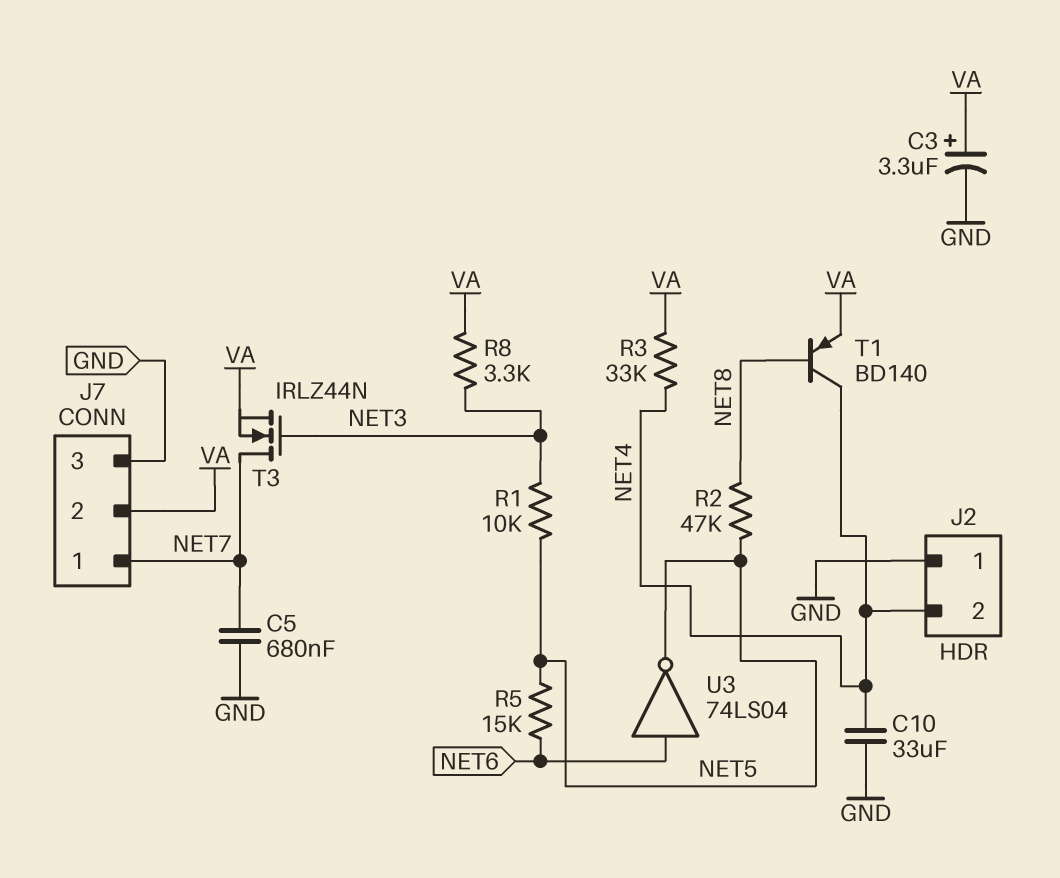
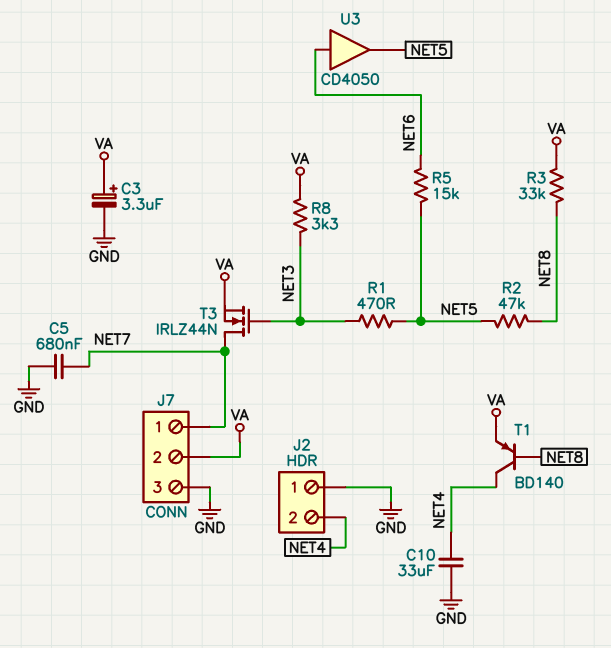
R1: 10k (NET3, NET5) -> 470 (NET3, NET5)
R3: 33k (NET4, VA) -> 33k (NET8, VA)
U3: NOT 74LS04 (in NET6, out NET5) -> buffer CD4050 (in NET6, out NET5)

